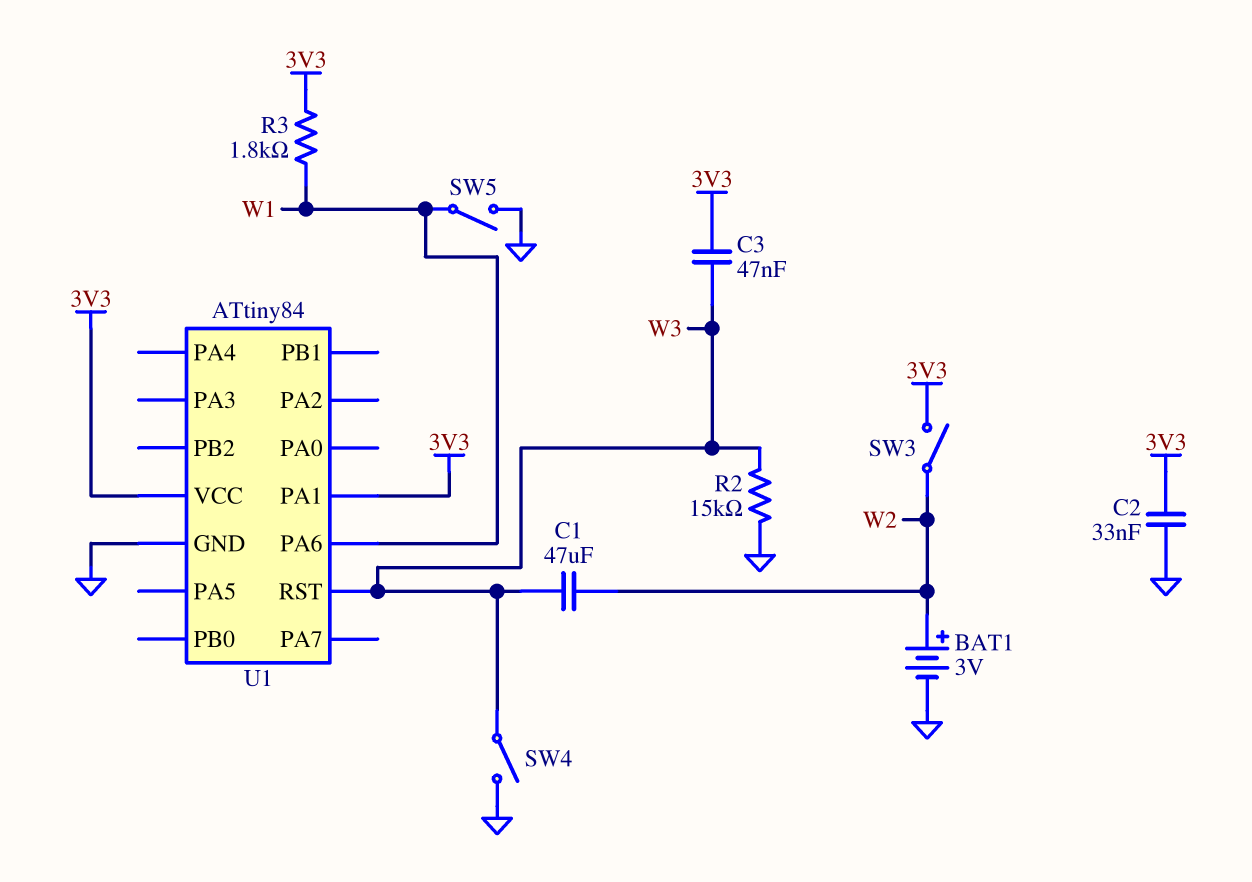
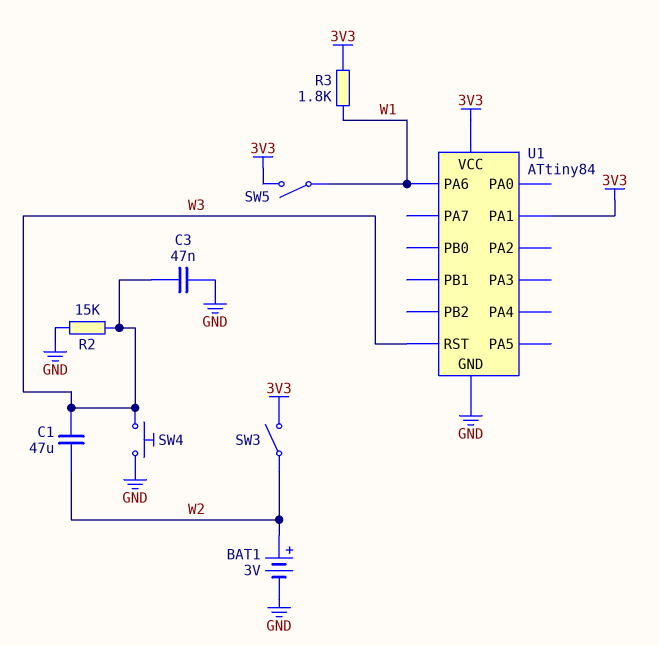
C2: 33nF (3V3, GND) -> none
C3: 47nF (3V3, W3) -> 47nF (GND, W3)
SW4: switch (GND, W3) -> button (GND, W3)
SW5: switch (GND, W1) -> switch (3V3, W1)

